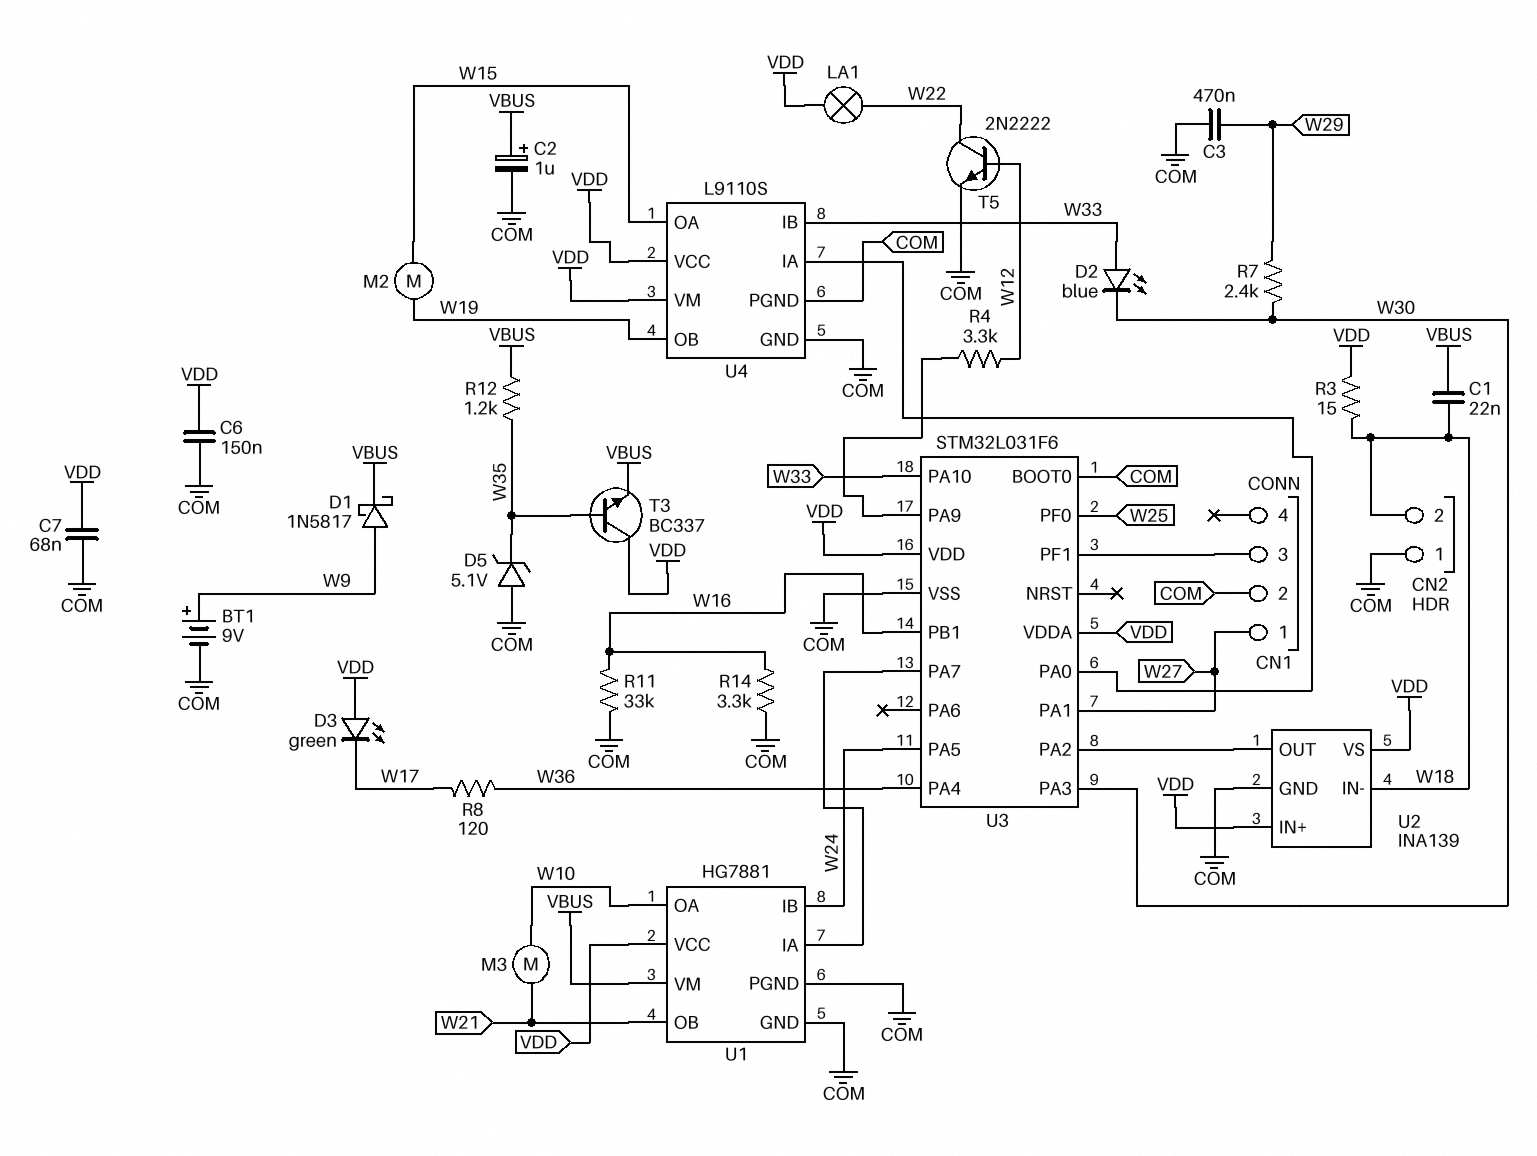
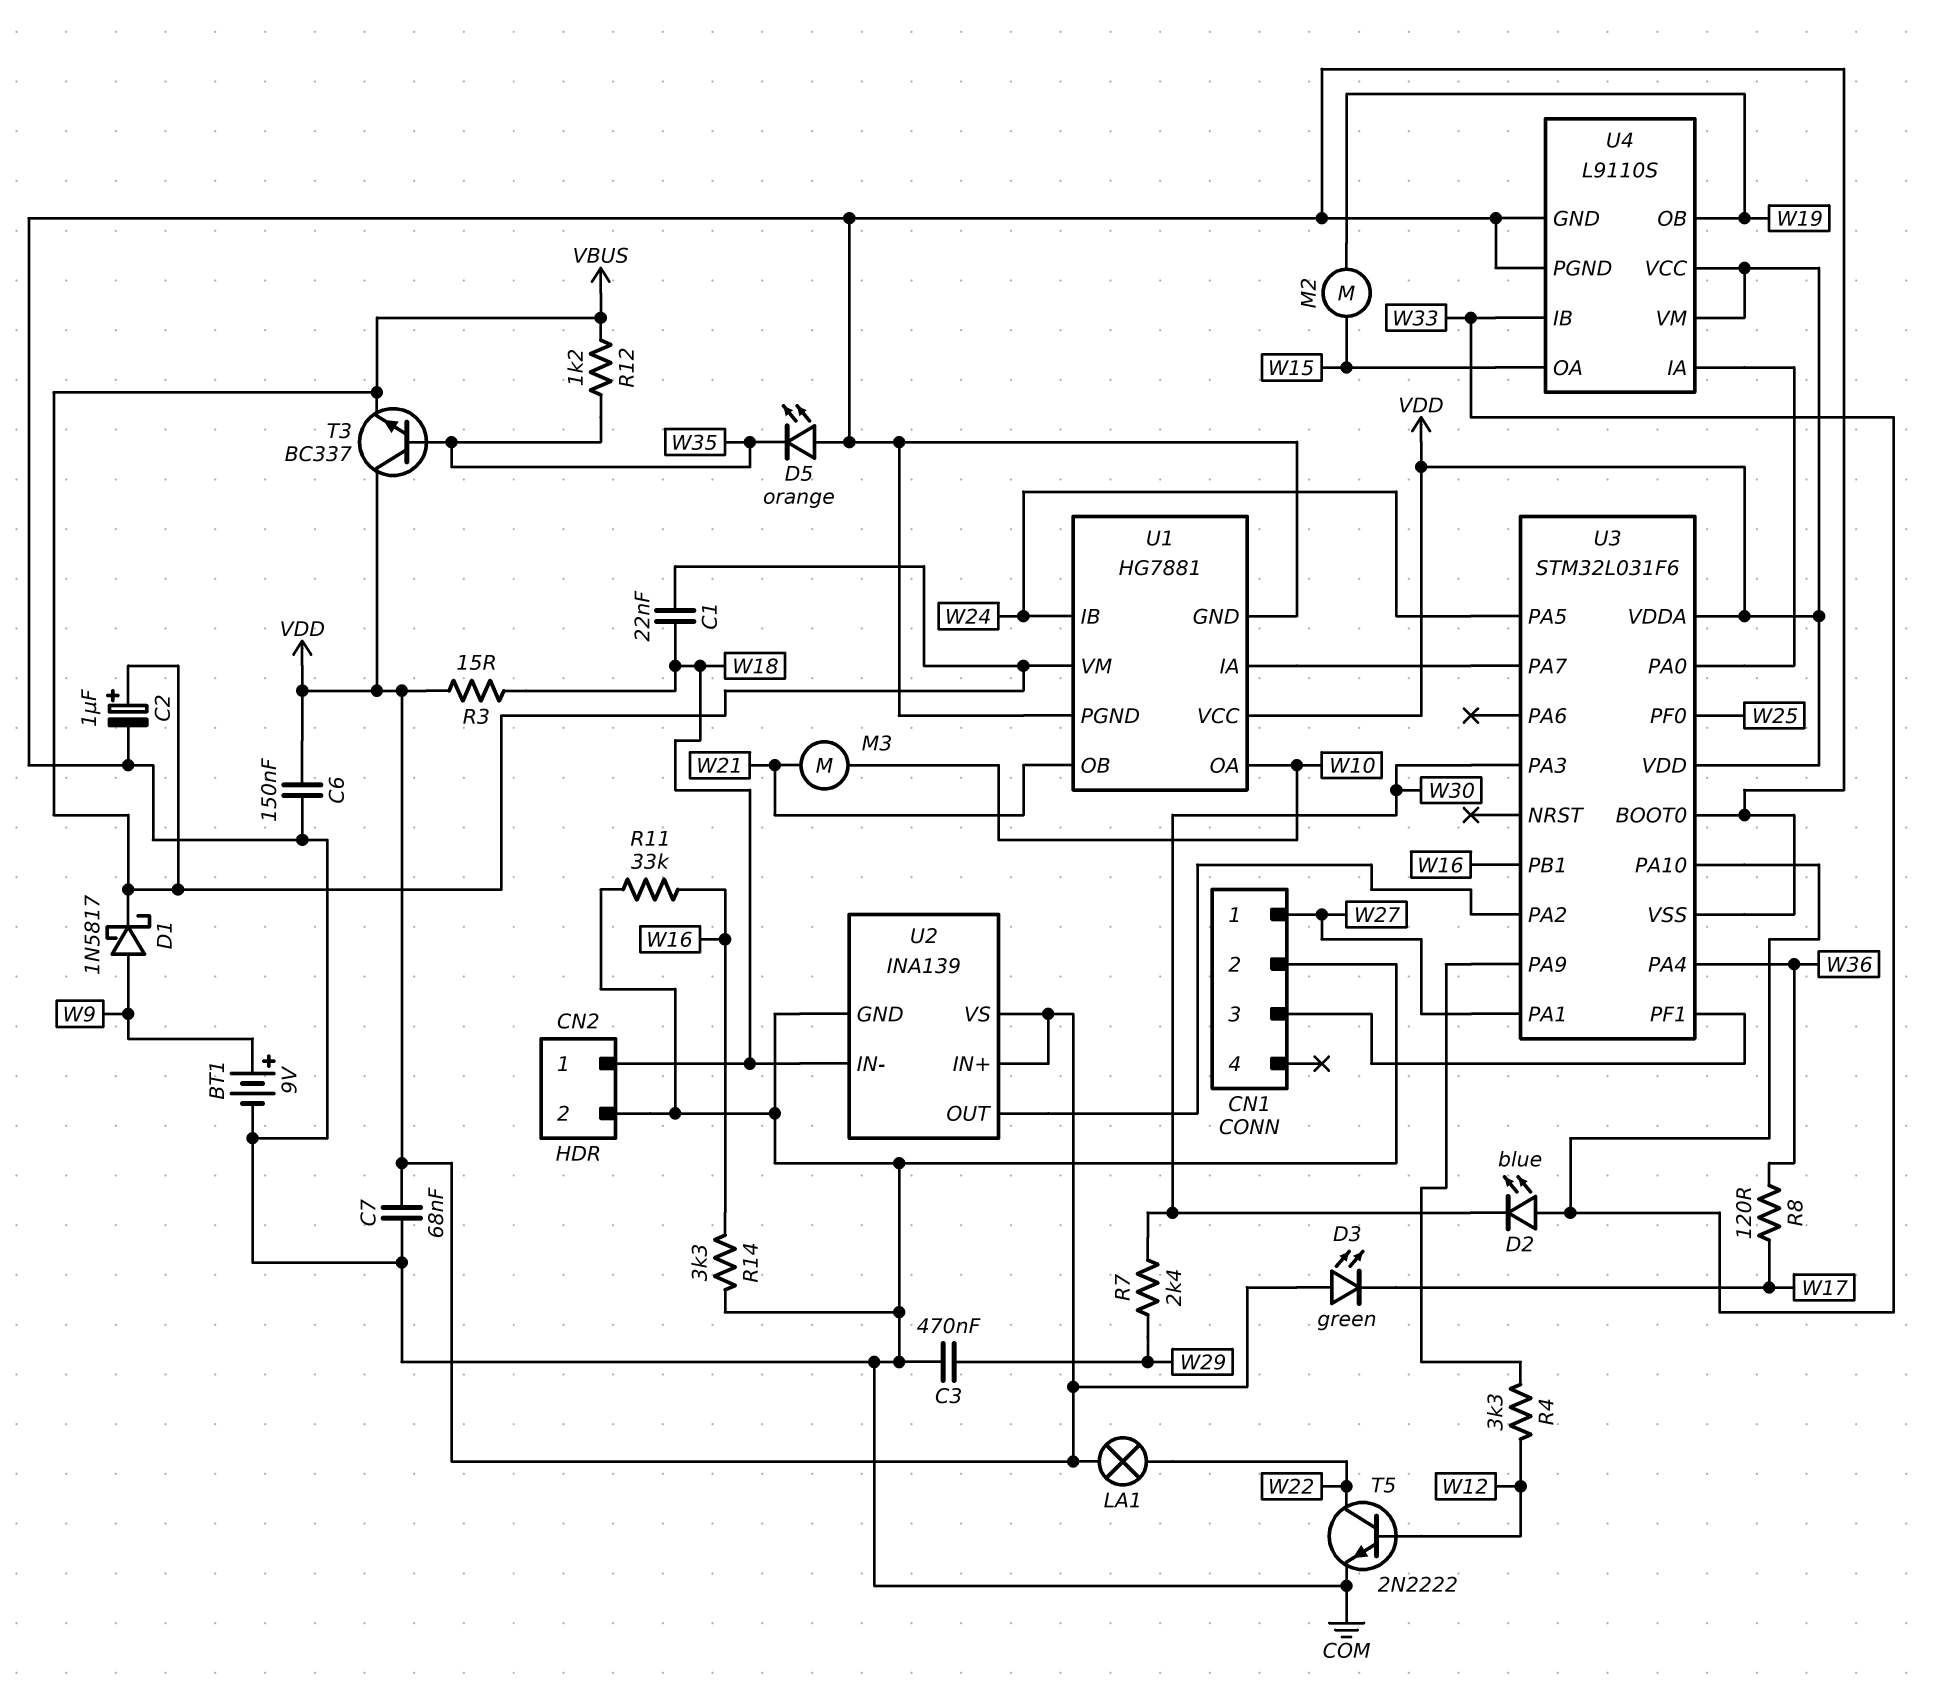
CN2 pin 1: COM -> W18
CN2 pin 2: W18 -> COM
D5: zener 5.1V (A COM, K W35) -> LED orange (A COM, K W35)

